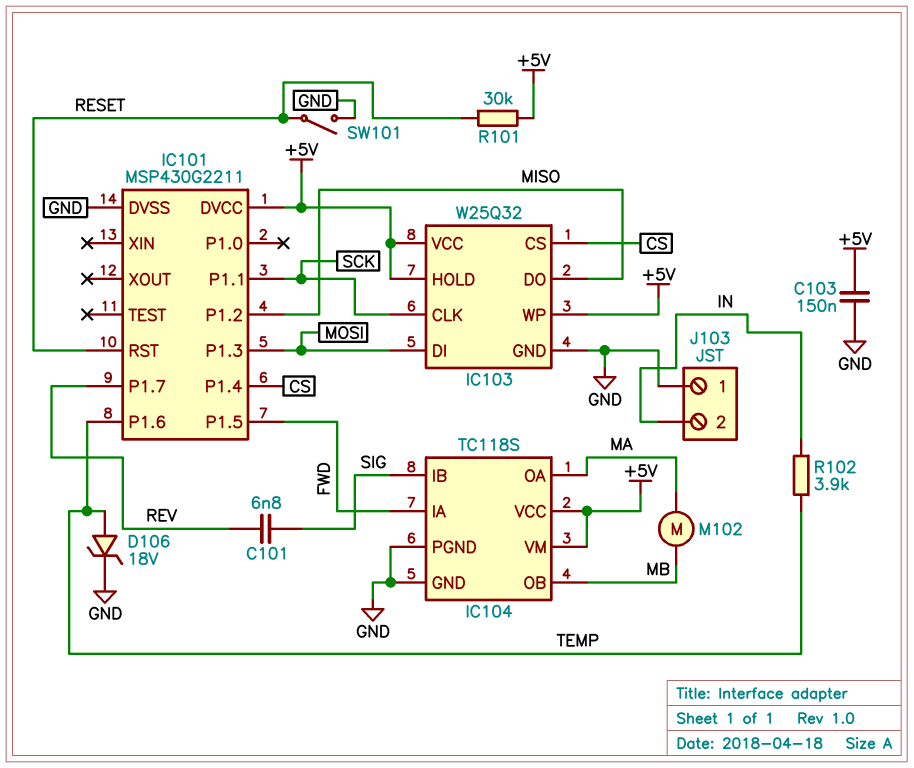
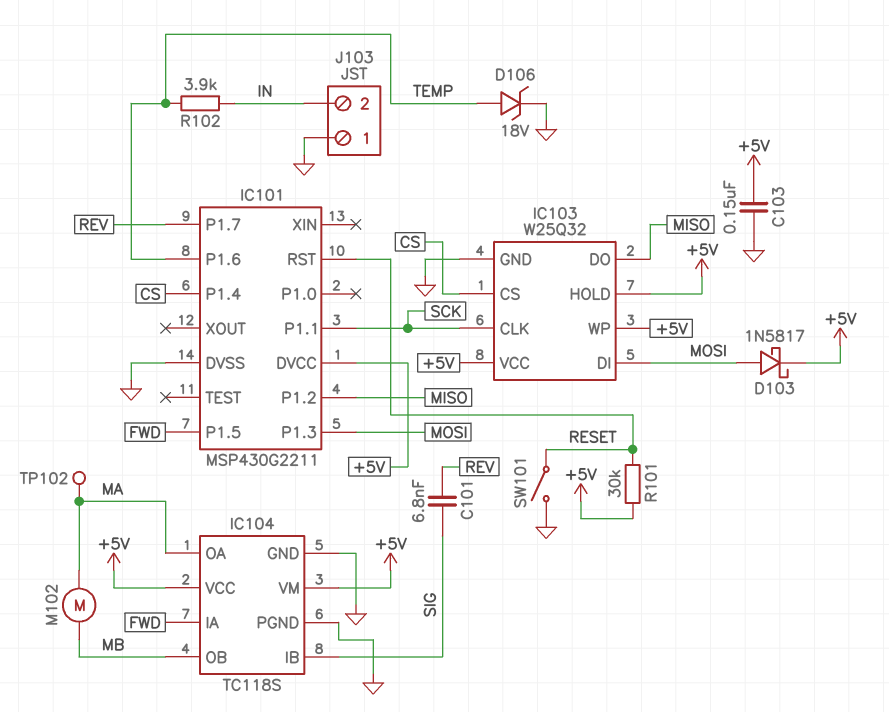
D103: none -> schottky 1N5817 (A MOSI, K +5V)
TP102: none -> test point (MA)

